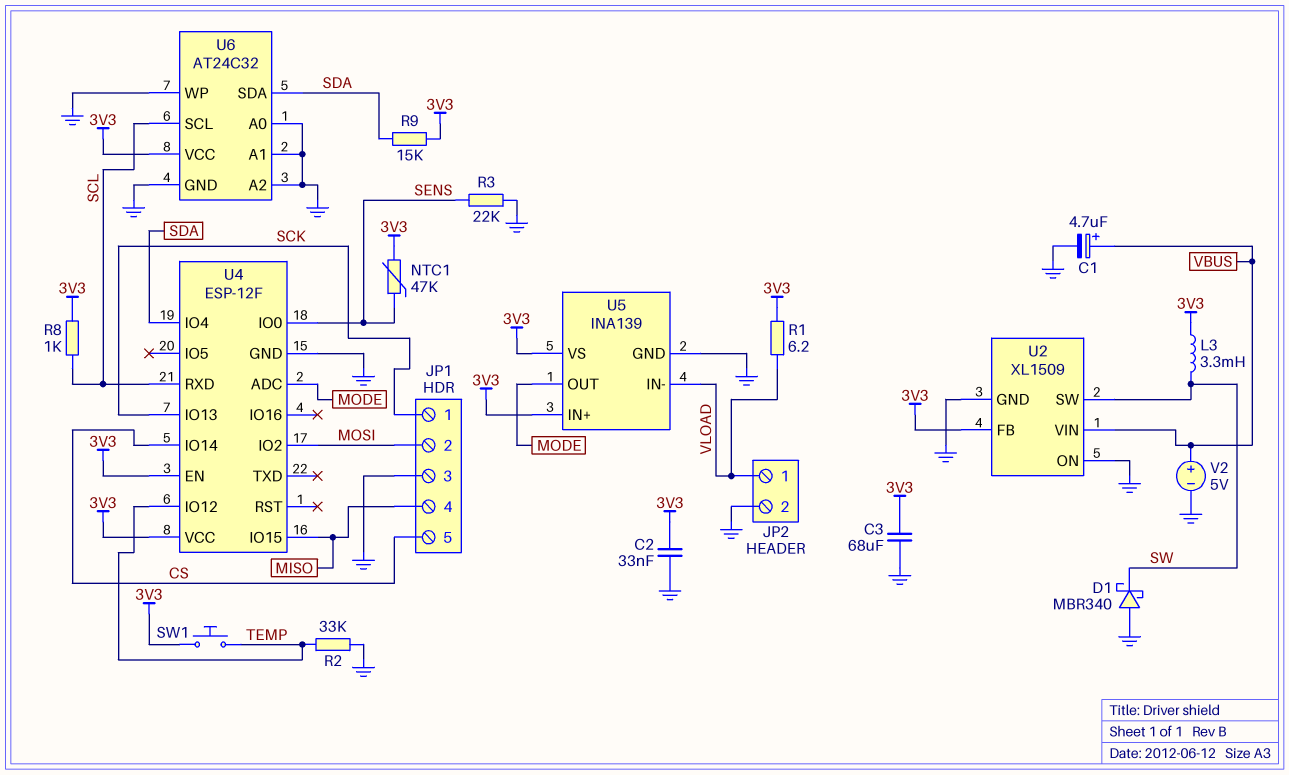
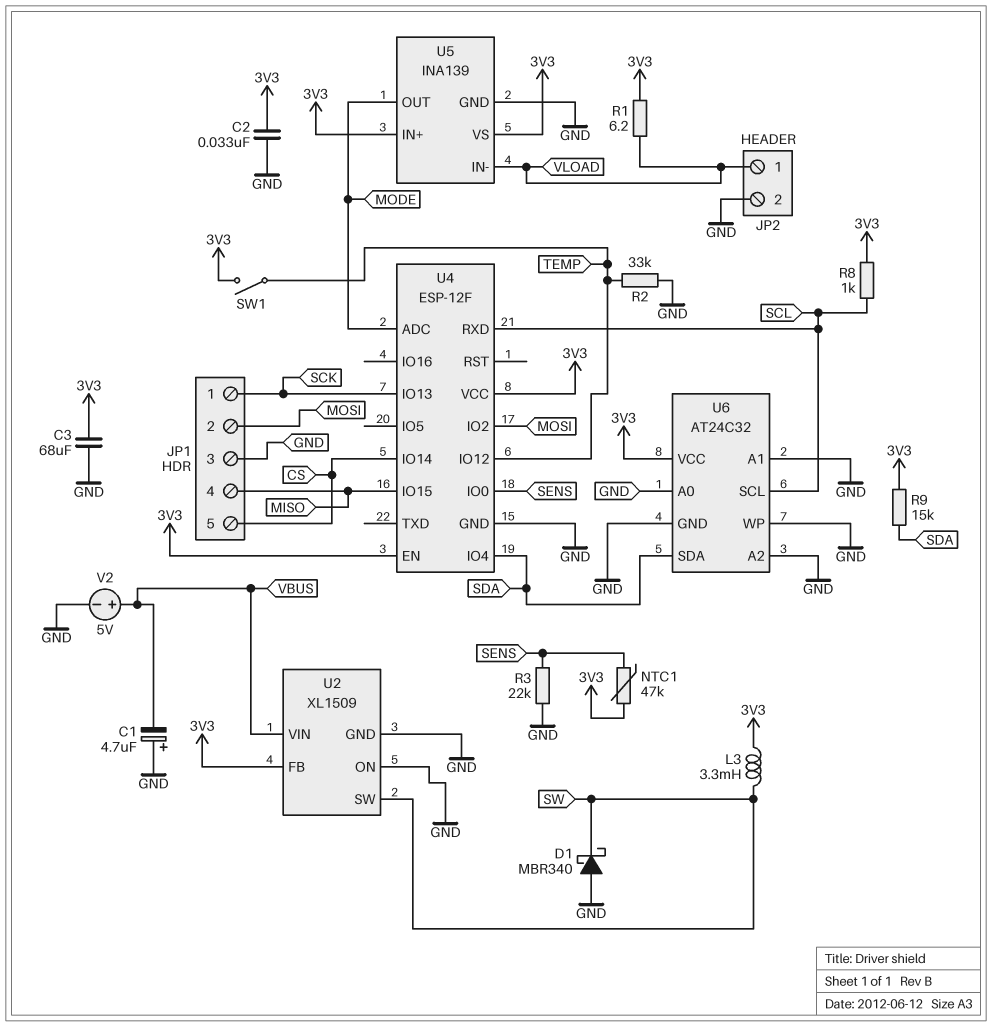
C1: 4.7uF (plus VBUS, minus GND) -> 4.7uF (plus GND, minus VBUS)
SW1: button (3V3, TEMP) -> switch (3V3, TEMP)

